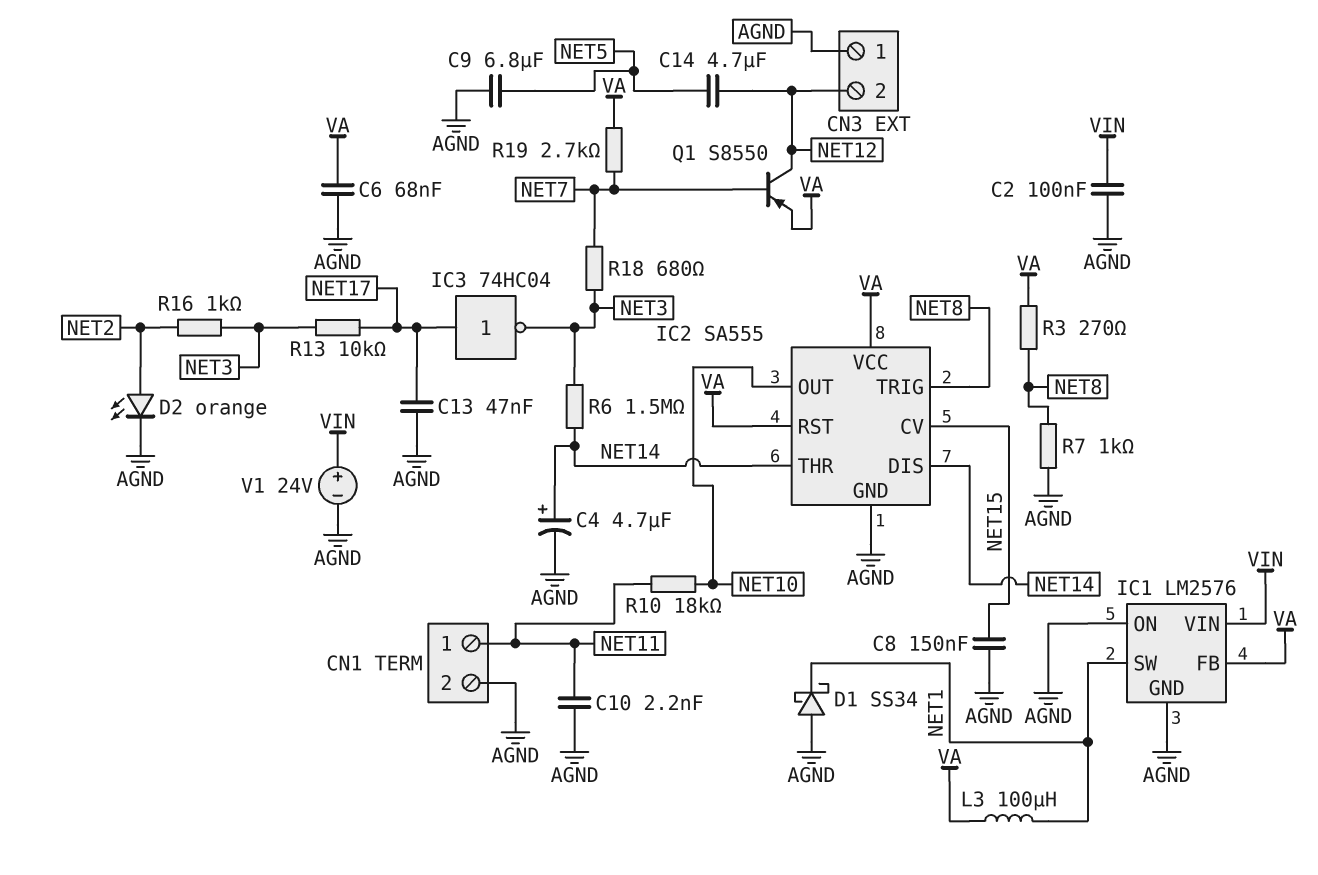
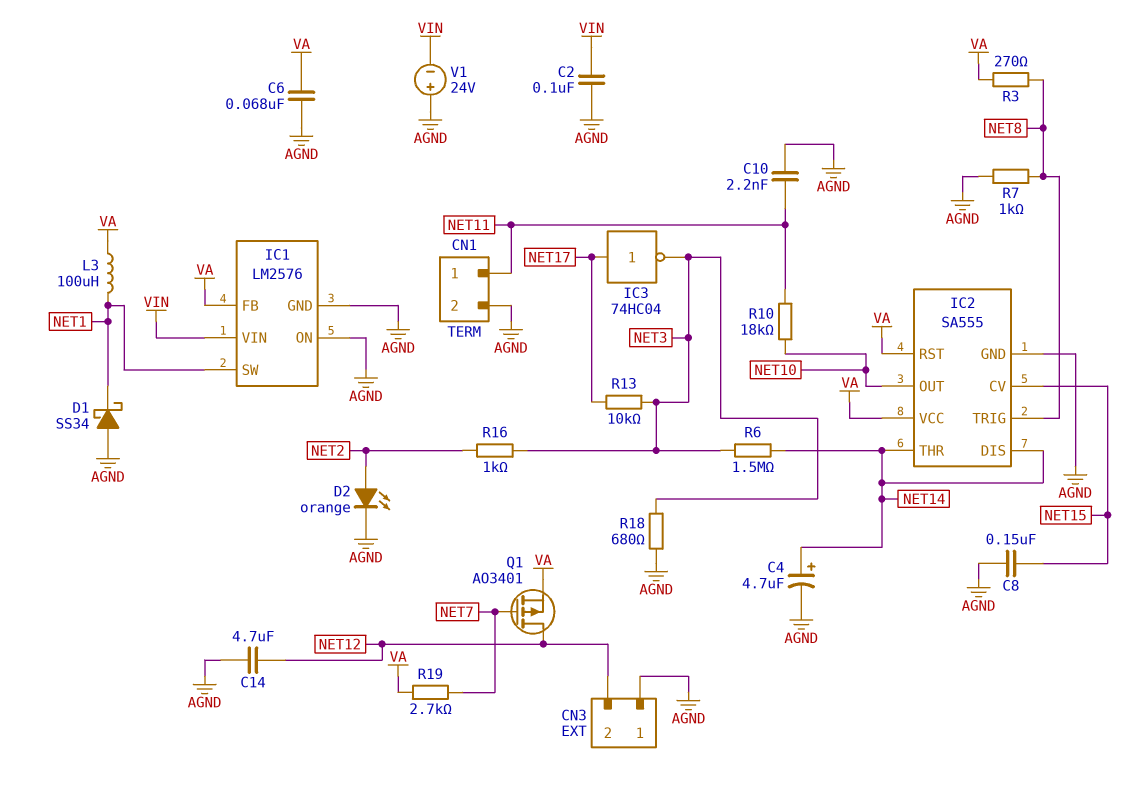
C9: 6.8uF (AGND, NET5) -> none
C13: 47nF (AGND, NET17) -> none
C14: 4.7uF (NET5, NET12) -> 4.7uF (AGND, NET12)
Q1: PNP S8550 (B NET7, C NET12, E VA) -> PMOS AO3401 (G NET7, D NET12, S VA)
R18: 680 (NET3, NET7) -> 680 (AGND, NET3)
V1: 24V (plus VIN, minus AGND) -> 24V (plus AGND, minus VIN)

